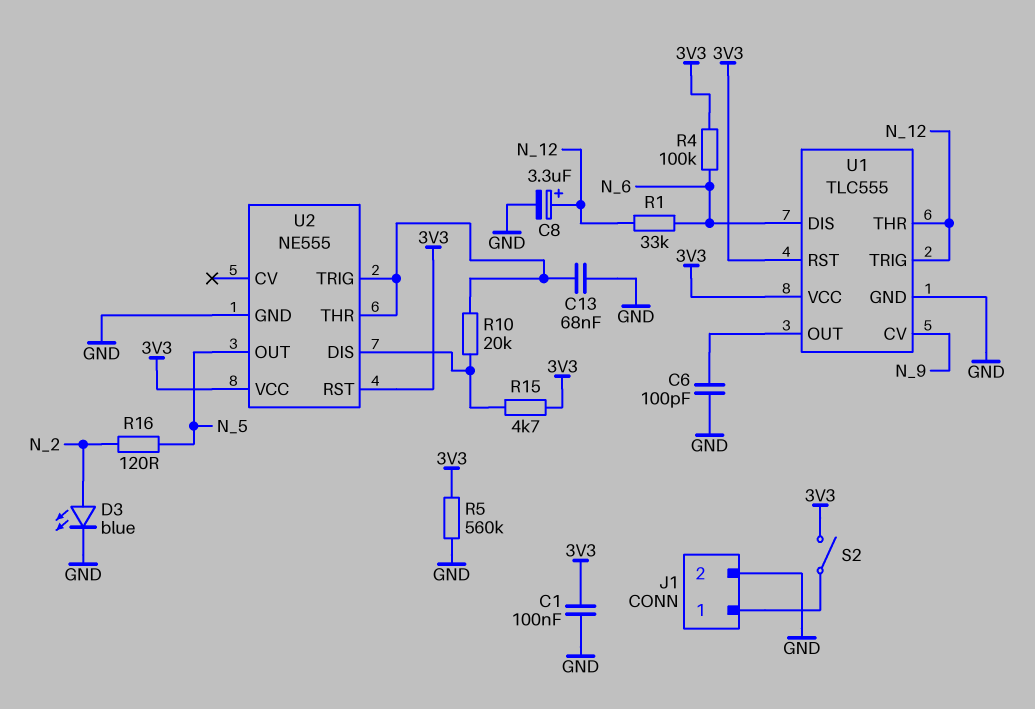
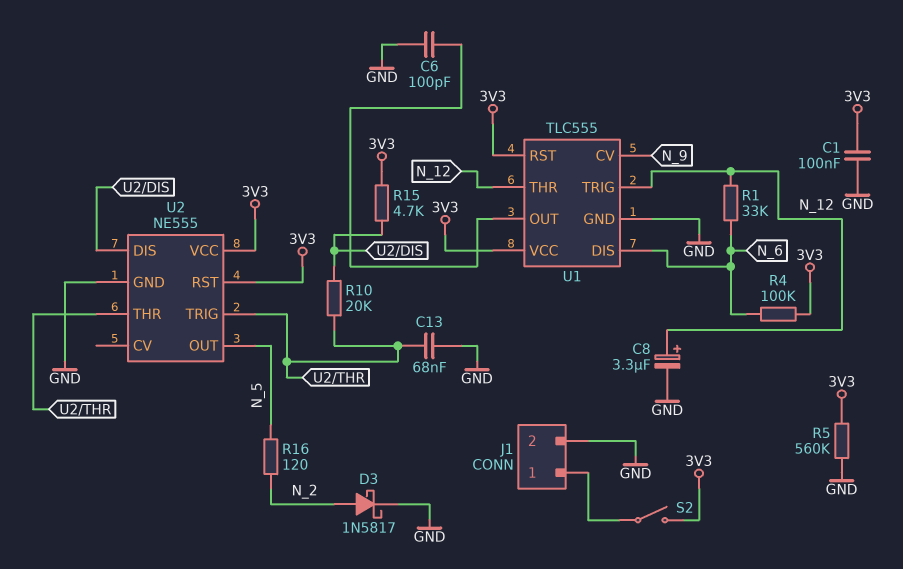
D3: LED blue (A N_2, K GND) -> schottky 1N5817 (A N_2, K GND)

